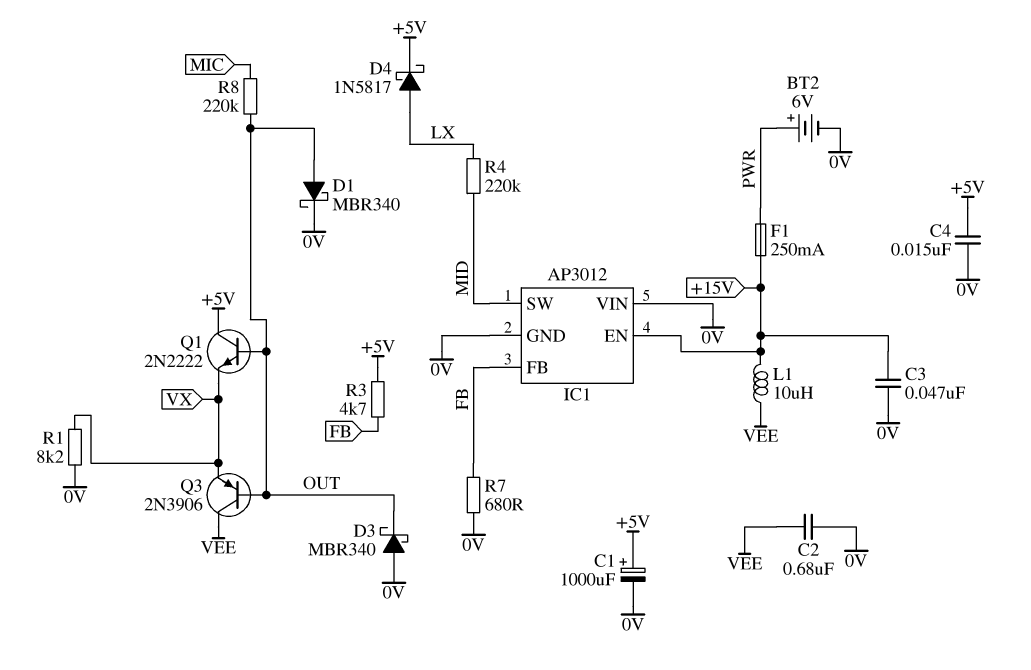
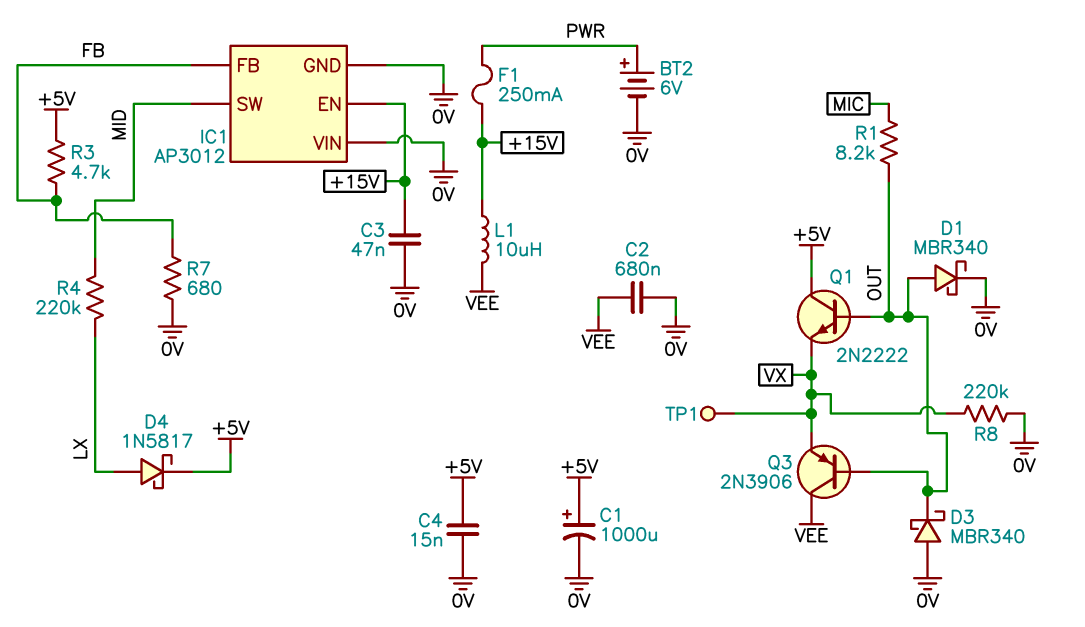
R1: 8.2k (0V, VX) -> 8.2k (MIC, OUT)
R8: 220k (MIC, OUT) -> 220k (0V, VX)
TP1: none -> test point (VX)

